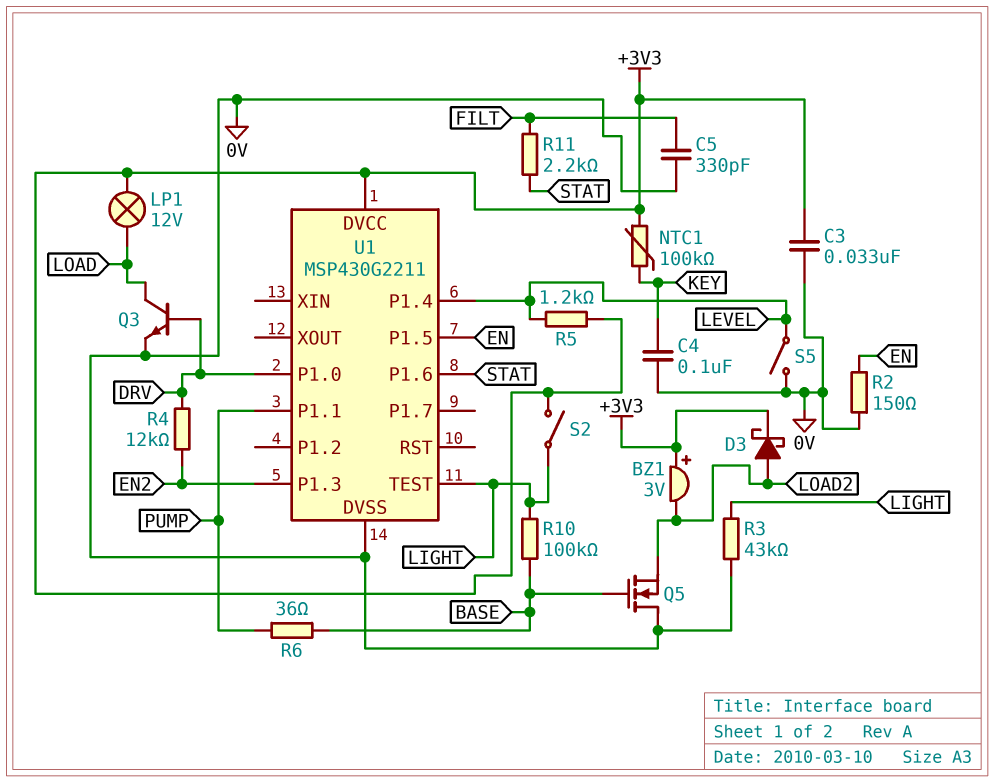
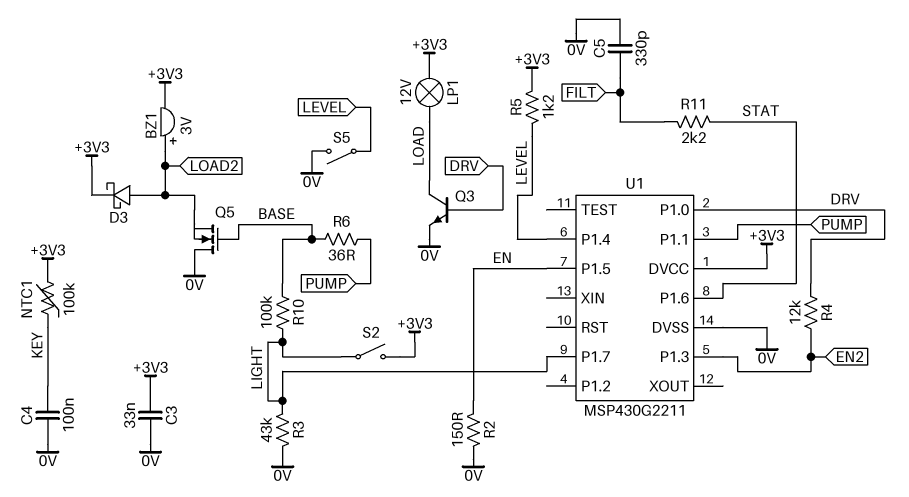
BZ1: buzzer 3V (plus +3V3, minus LOAD2) -> buzzer 3V (plus LOAD2, minus +3V3)
U1 pin P1.7: none -> LIGHT
U1 pin TEST: LIGHT -> none

